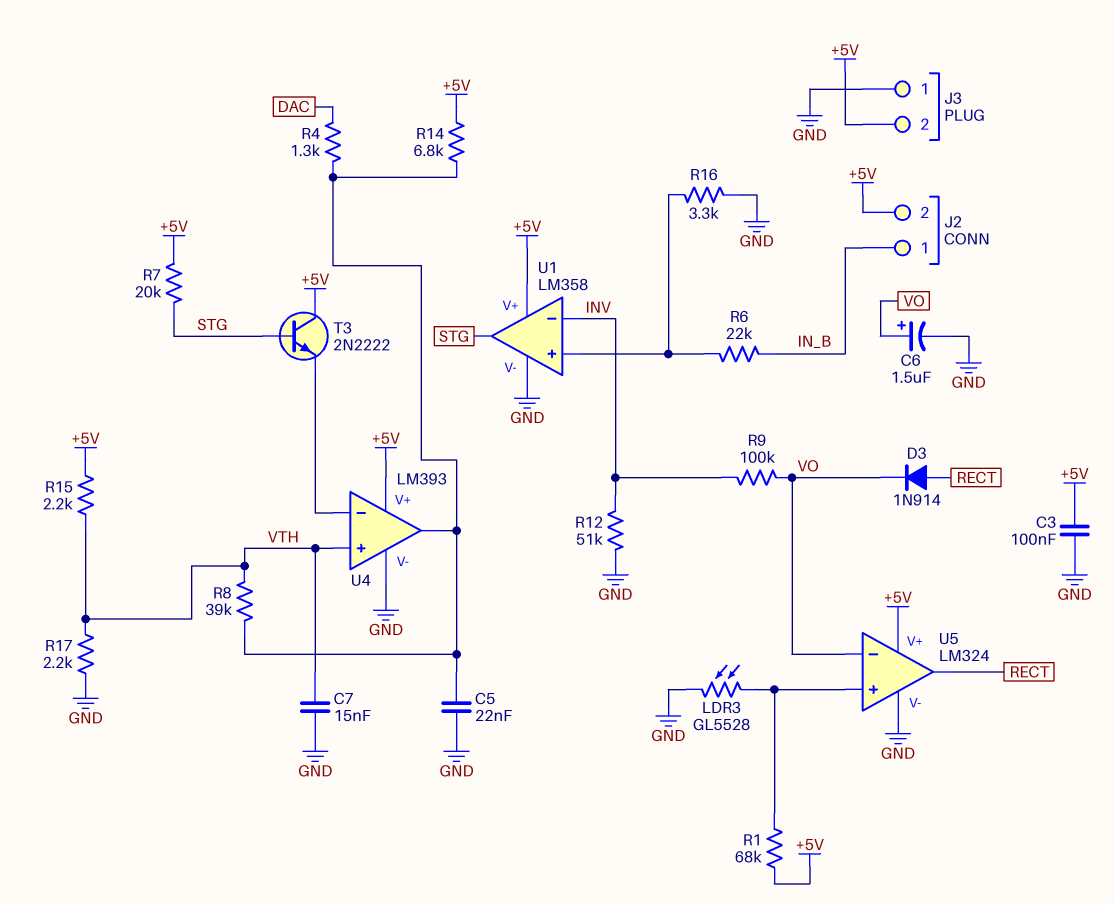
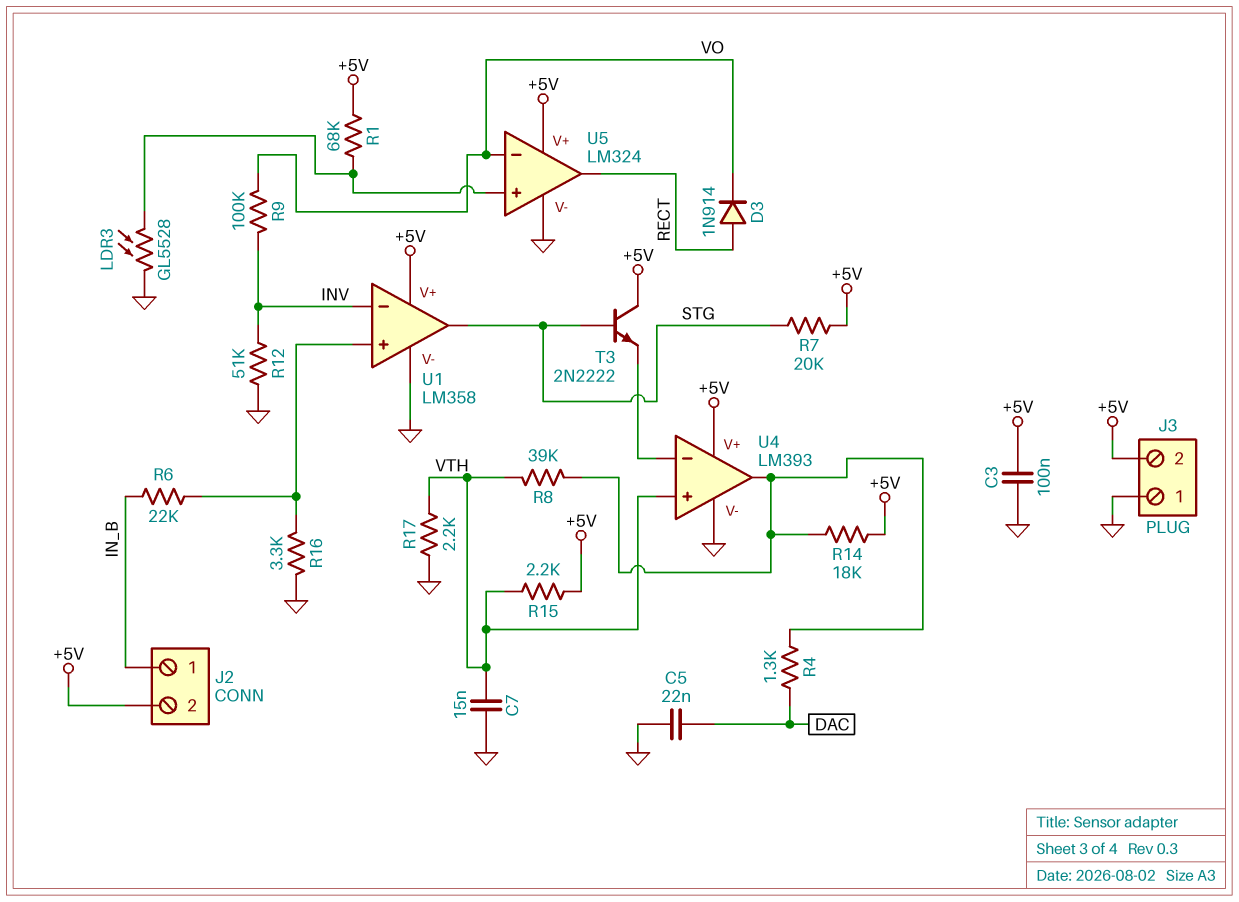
C5: 22nF (GND, U4/out) -> 22nF (DAC, GND)
C6: 1.5uF (plus VO, minus GND) -> none
R14: 6.8k (+5V, U4/out) -> 18k (+5V, U4/out)

